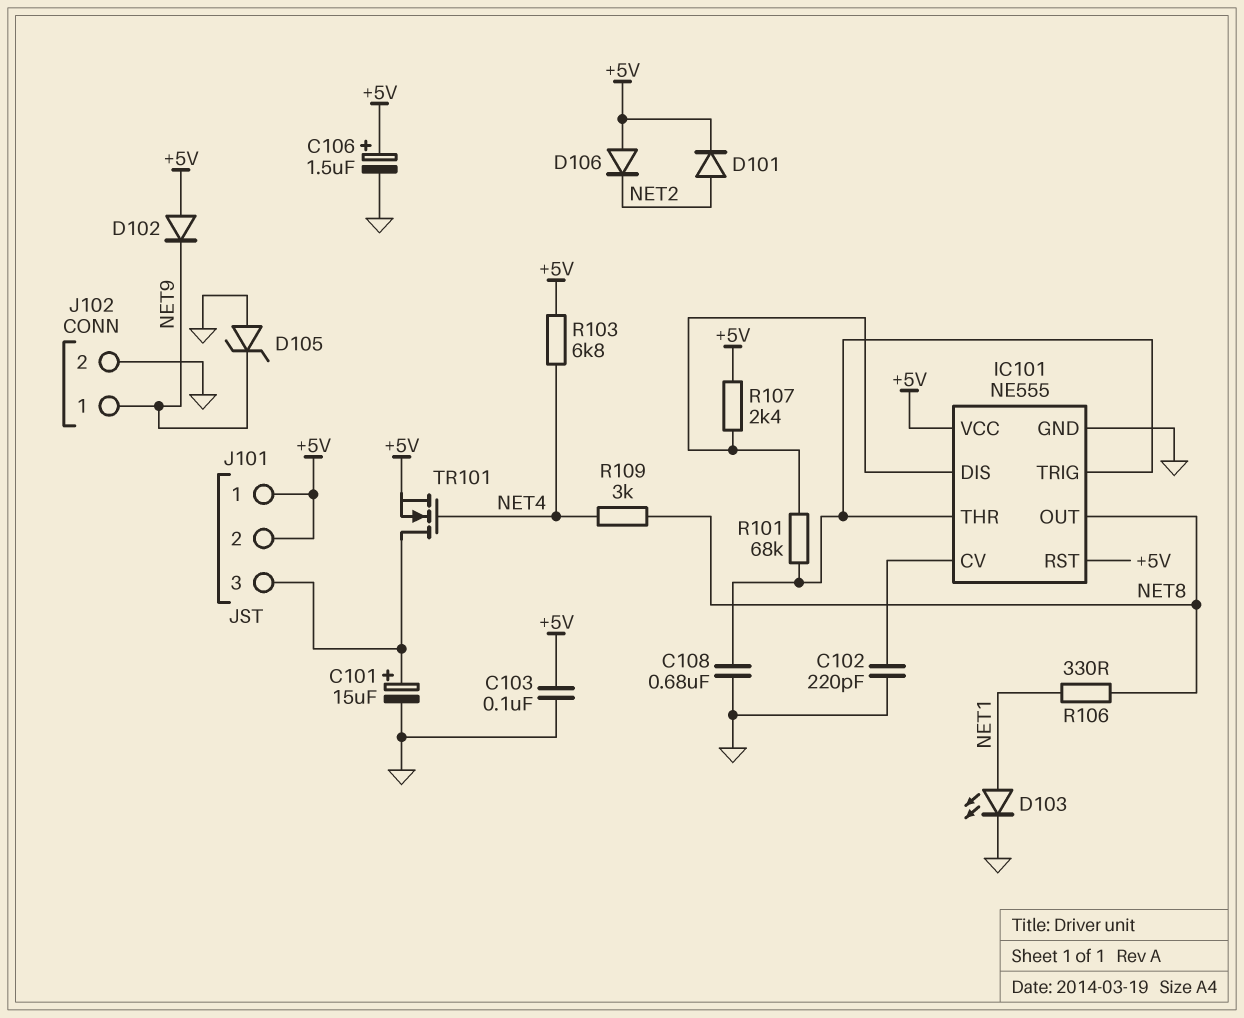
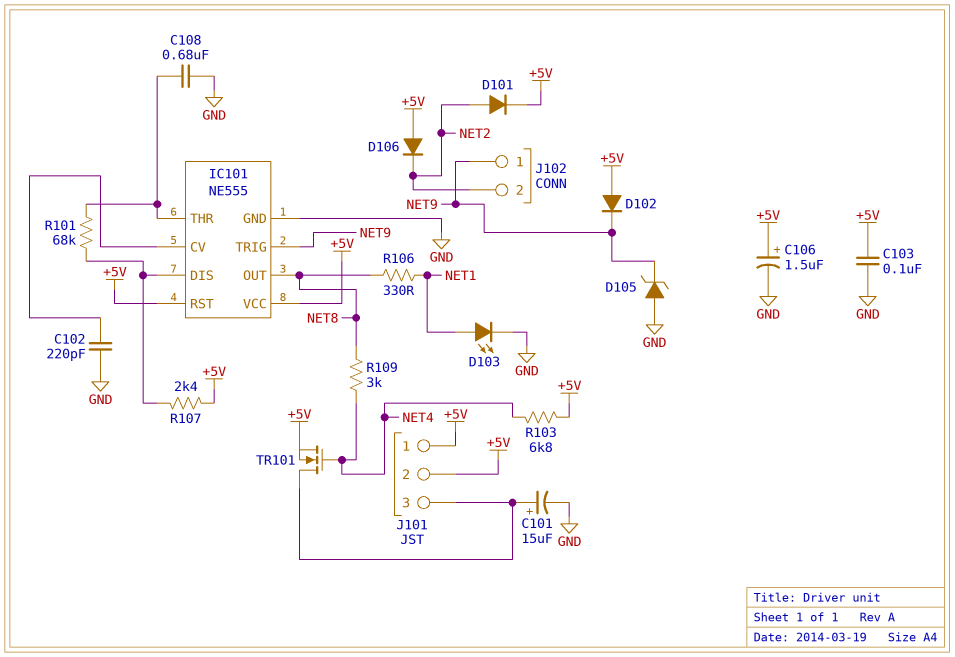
IC101 pin TRIG: IC101/THR -> NET9
J102 pin 2: GND -> NET2

